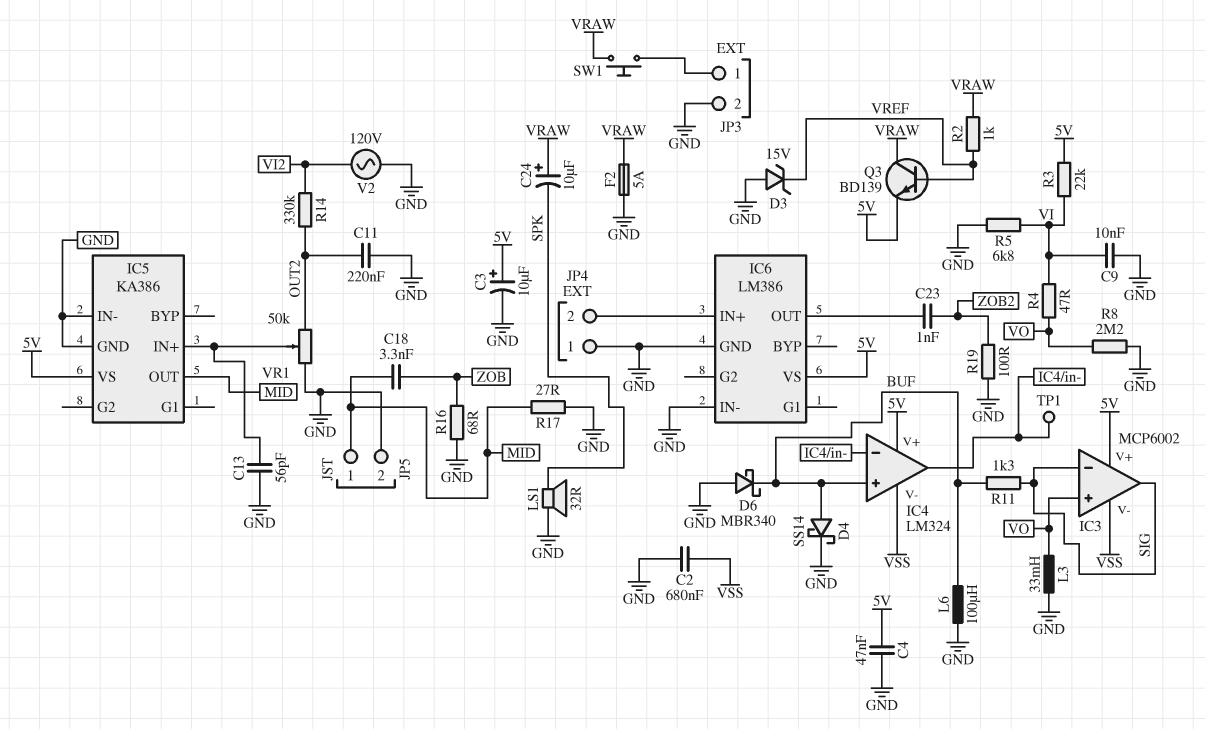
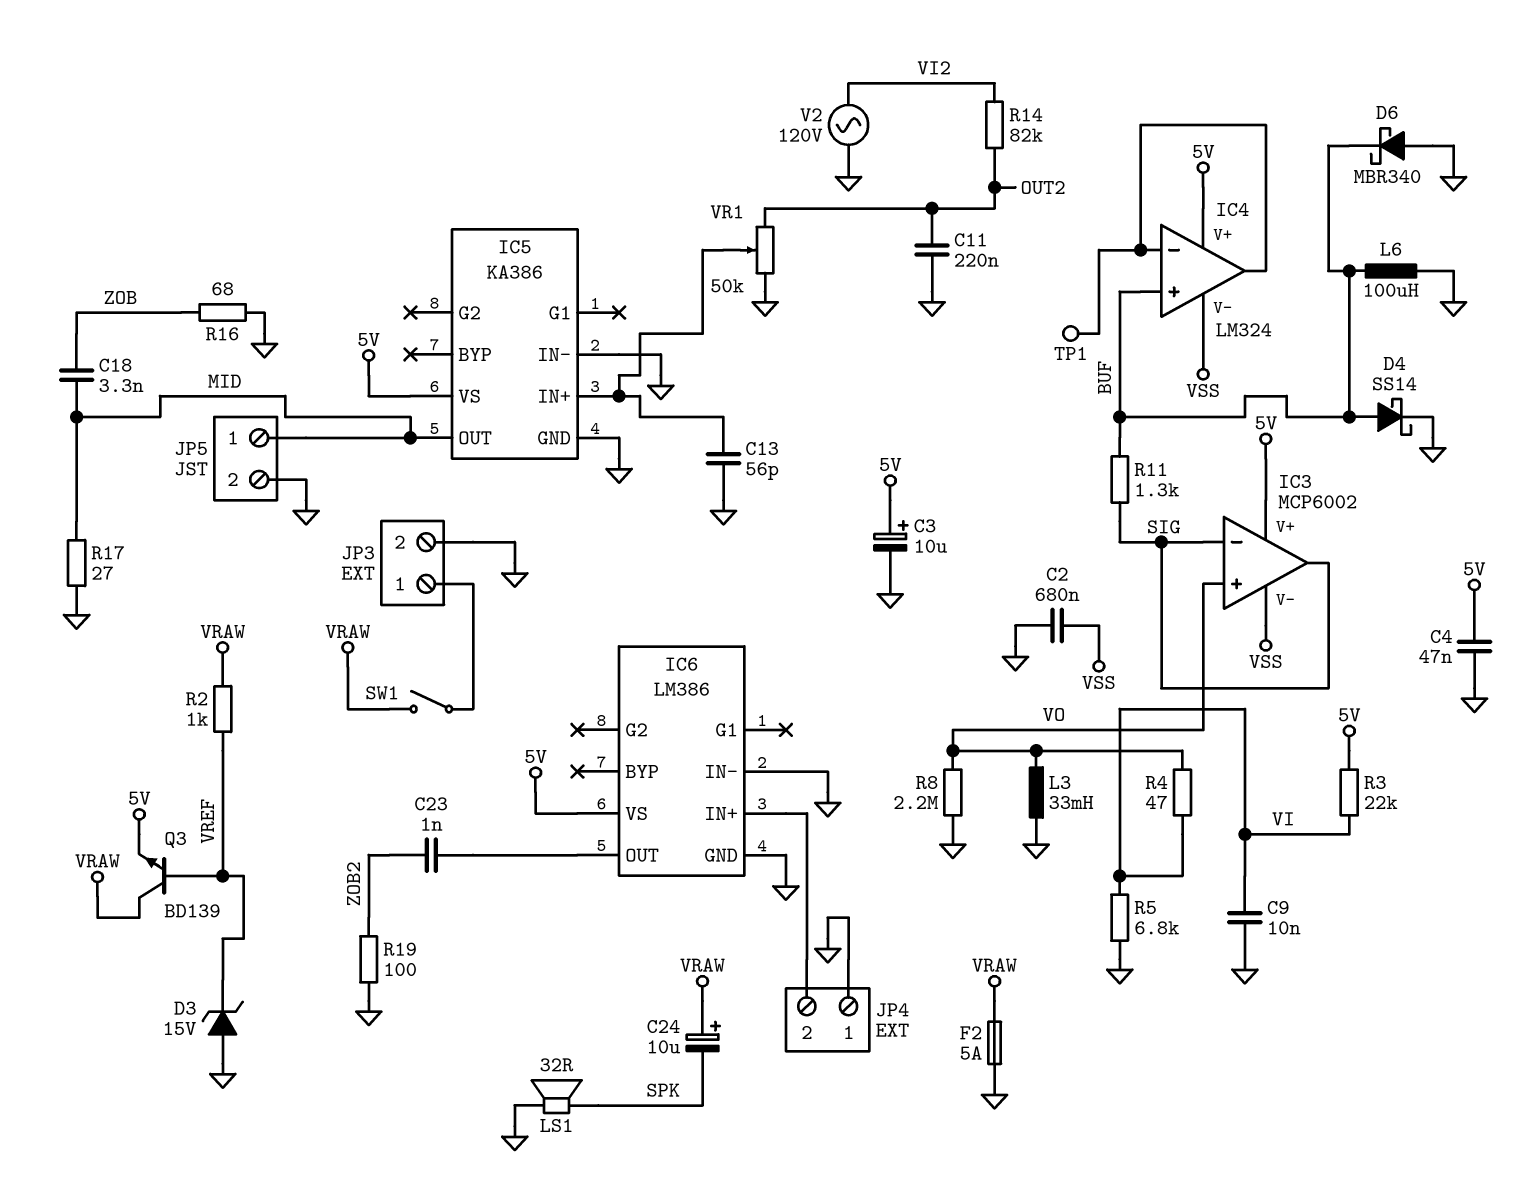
R14: 330k (OUT2, VI2) -> 82k (OUT2, VI2)
SW1: button (JP3/1, VRAW) -> switch (JP3/1, VRAW)

